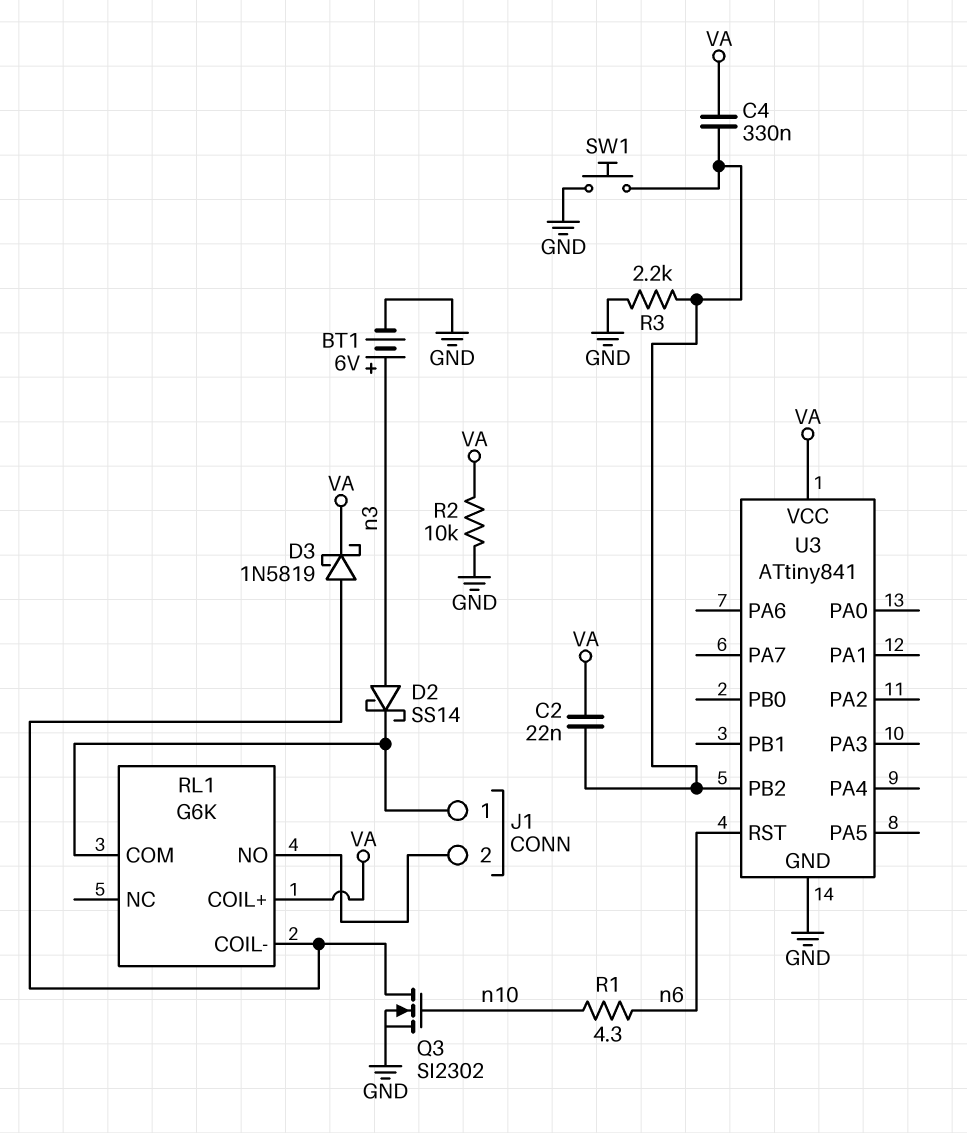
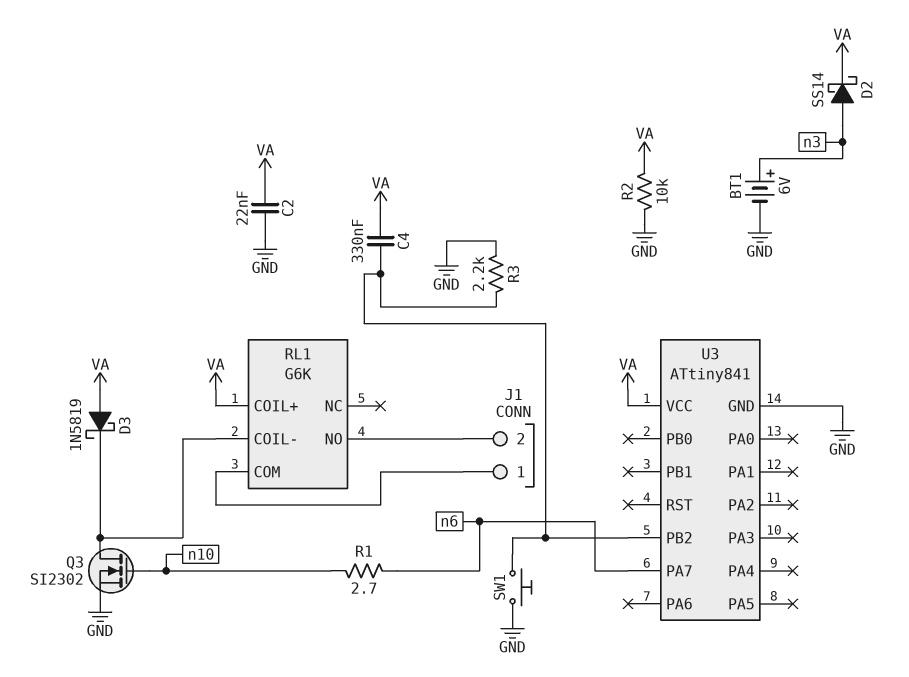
C2: 22nF (U3/PB2, VA) -> 22nF (GND, VA)
D2: schottky SS14 (A n3, K J1/1) -> schottky SS14 (A n3, K VA)
D3: schottky 1N5819 (A RL1/COIL-, K VA) -> schottky 1N5819 (A VA, K RL1/COIL-)
R1: 4.3 (n6, n10) -> 2.7 (n6, n10)
U3 pin PA7: none -> n6
U3 pin RST: n6 -> none

